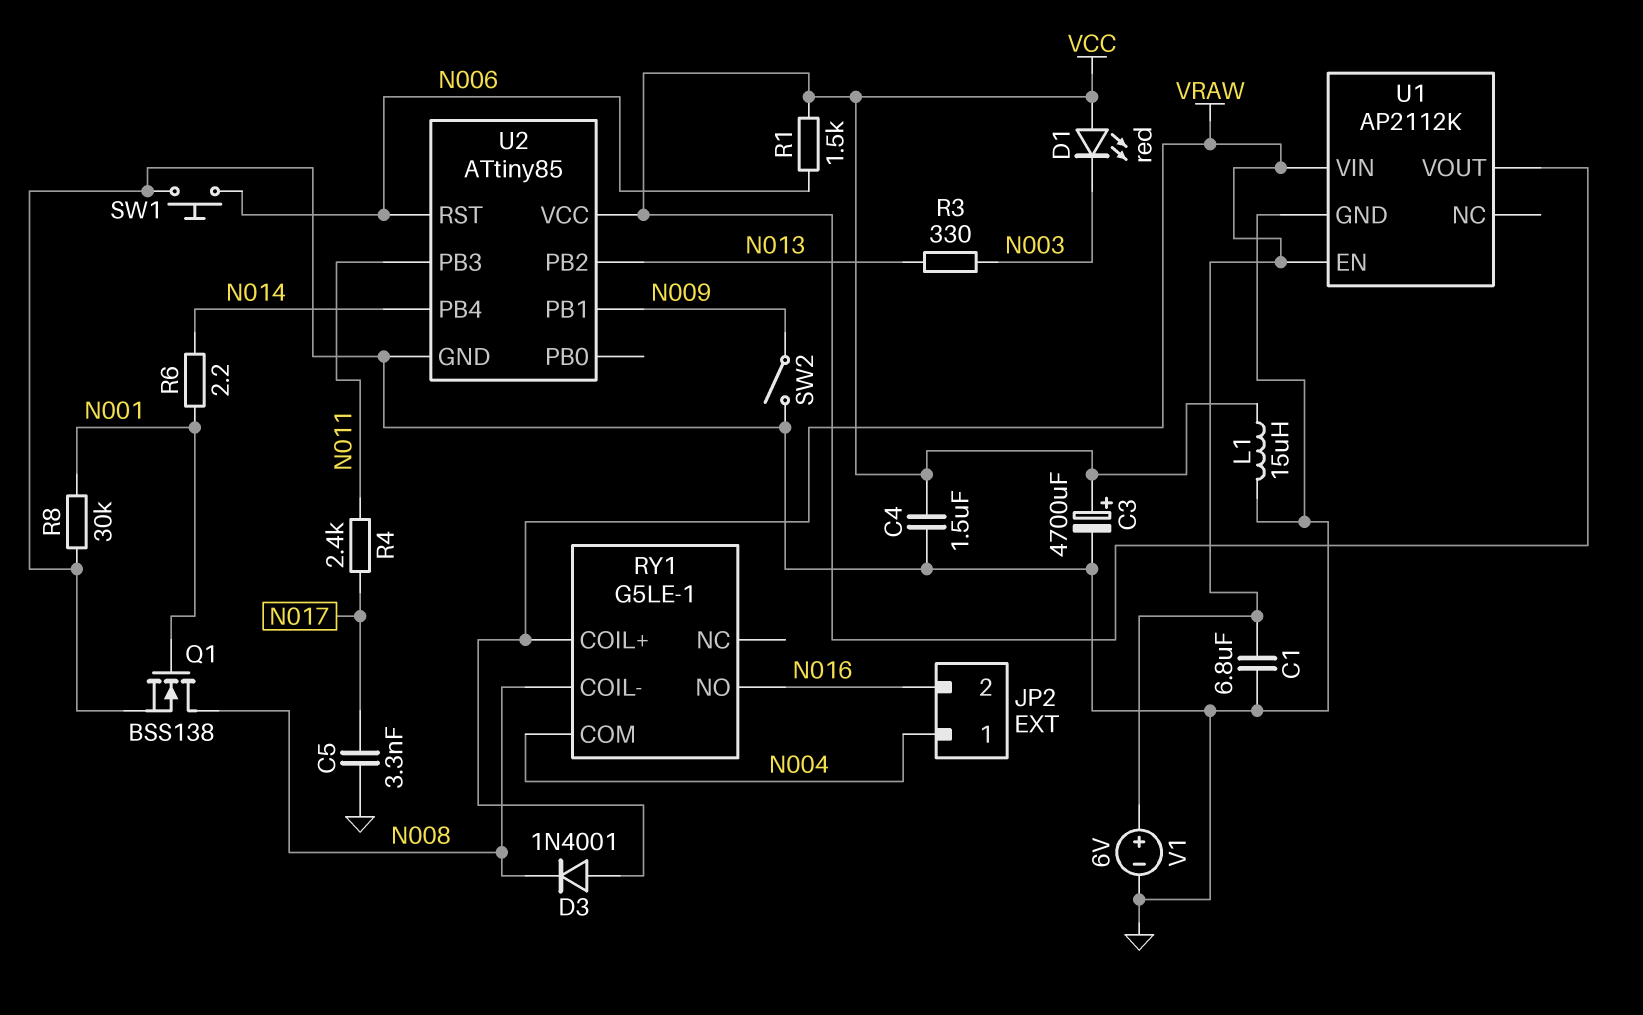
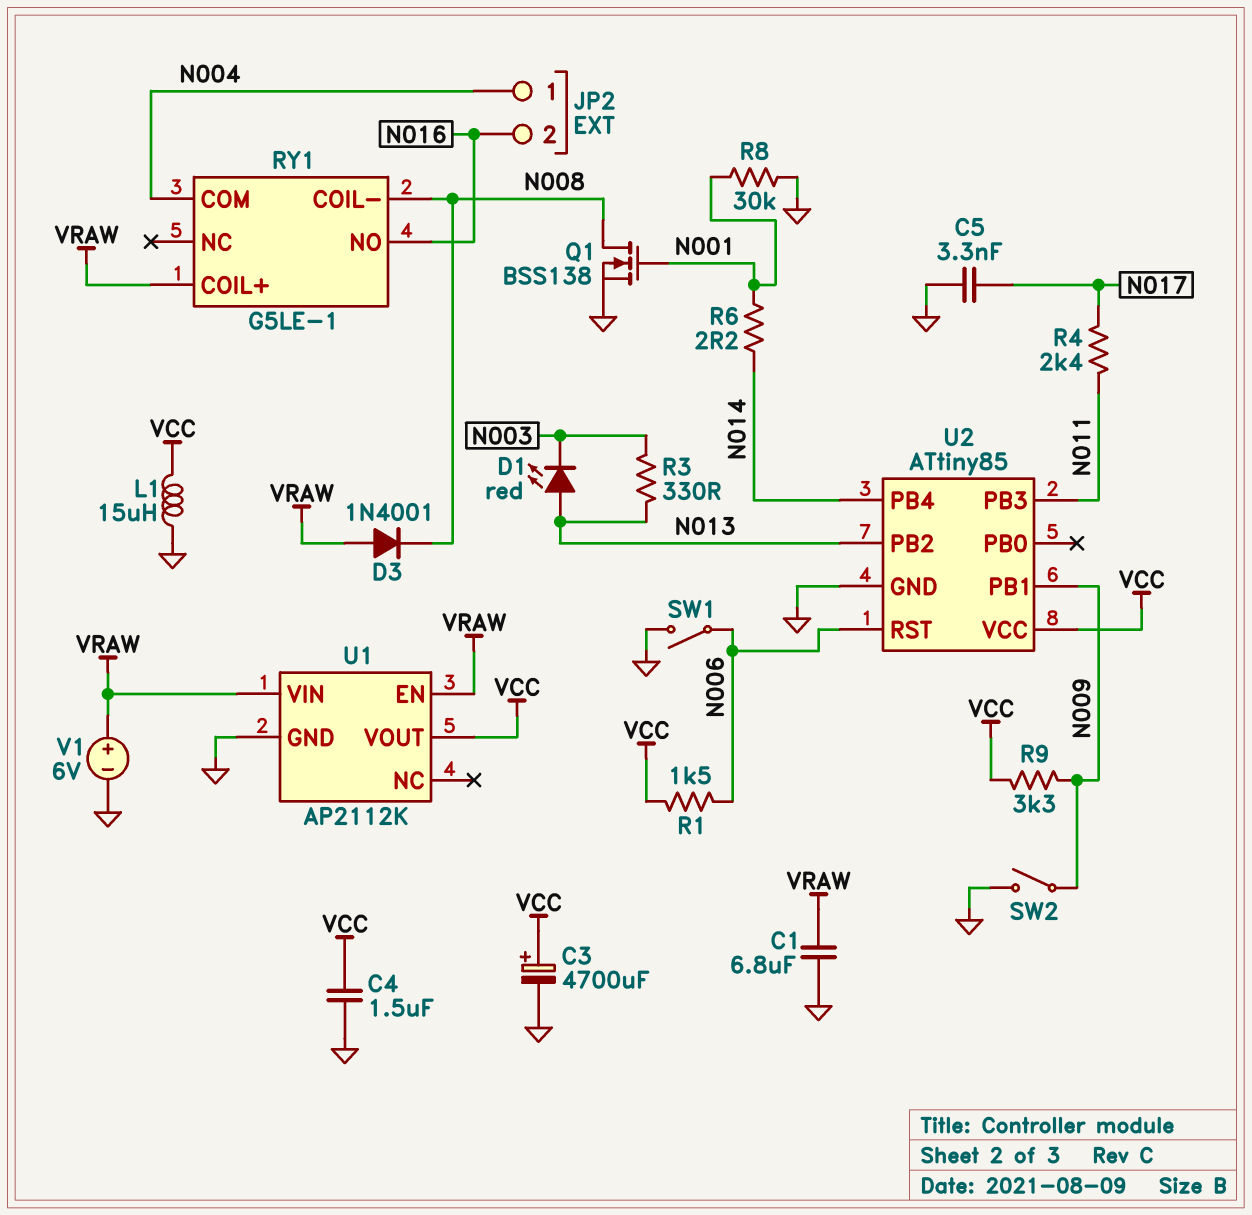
D1: LED red (A VCC, K N003) -> LED red (A N013, K N003)
R9: none -> 3.3k (N009, VCC)
SW1: button (GND, N006) -> switch (GND, N006)

